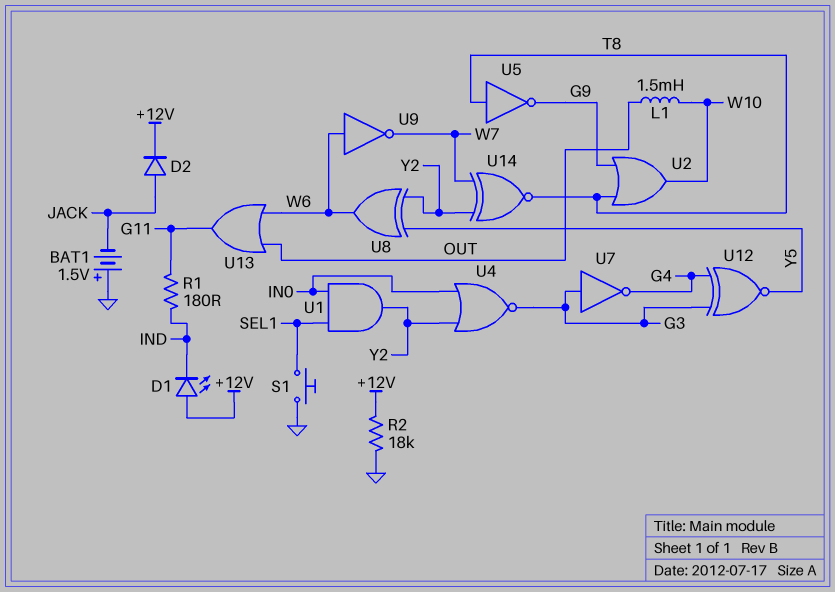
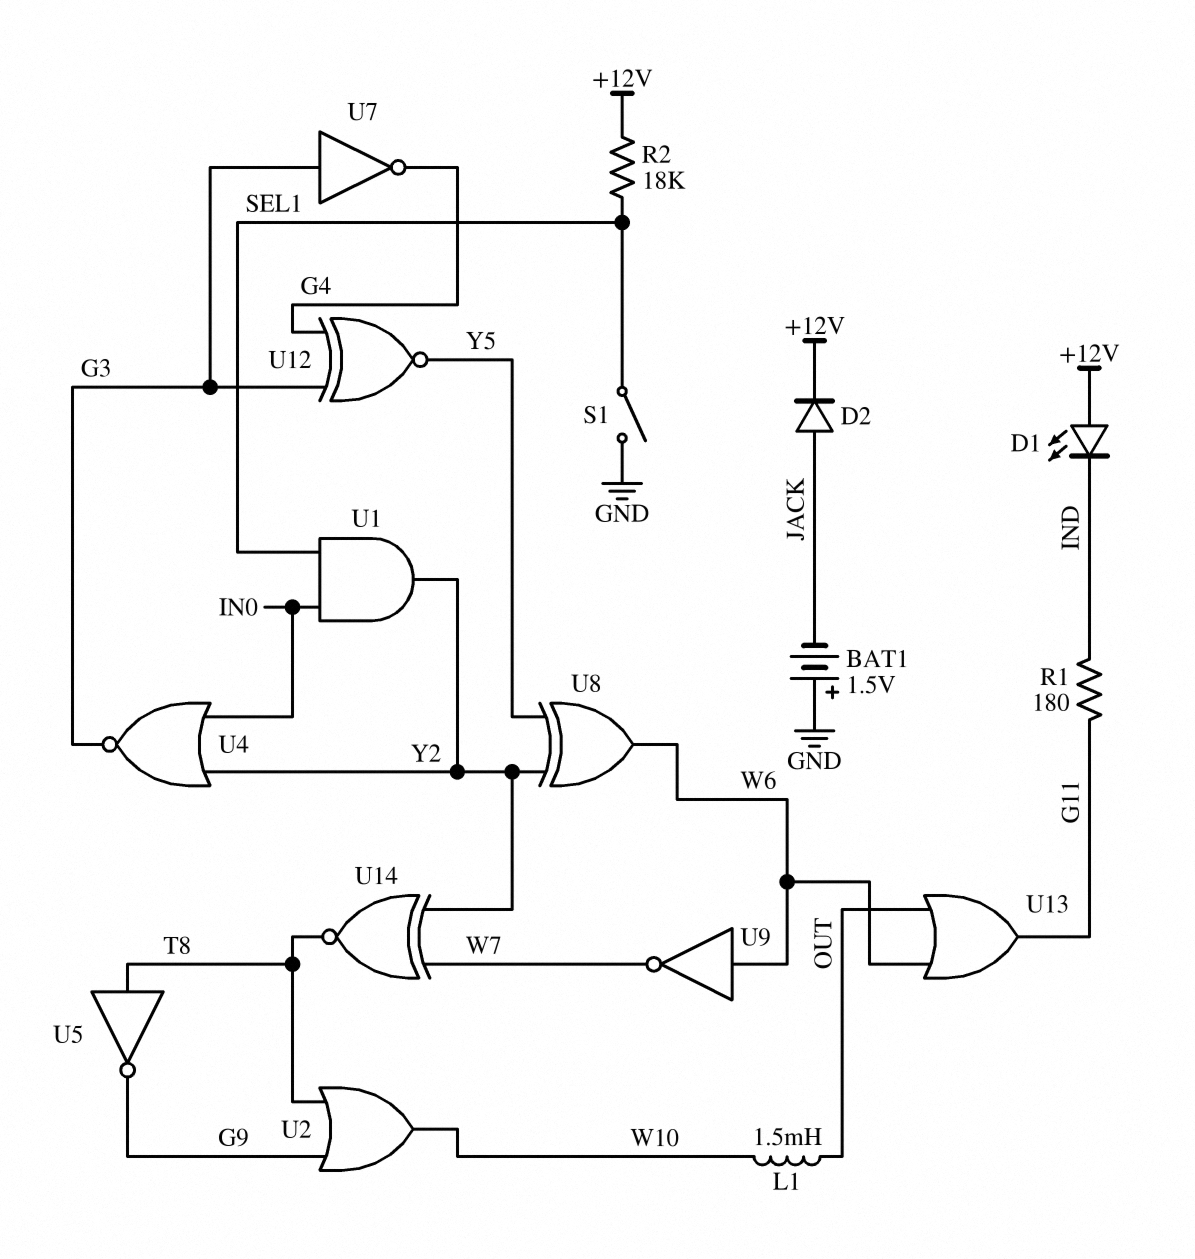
R2: 18k (+12V, GND) -> 18k (+12V, SEL1)
S1: button (GND, SEL1) -> switch (GND, SEL1)

